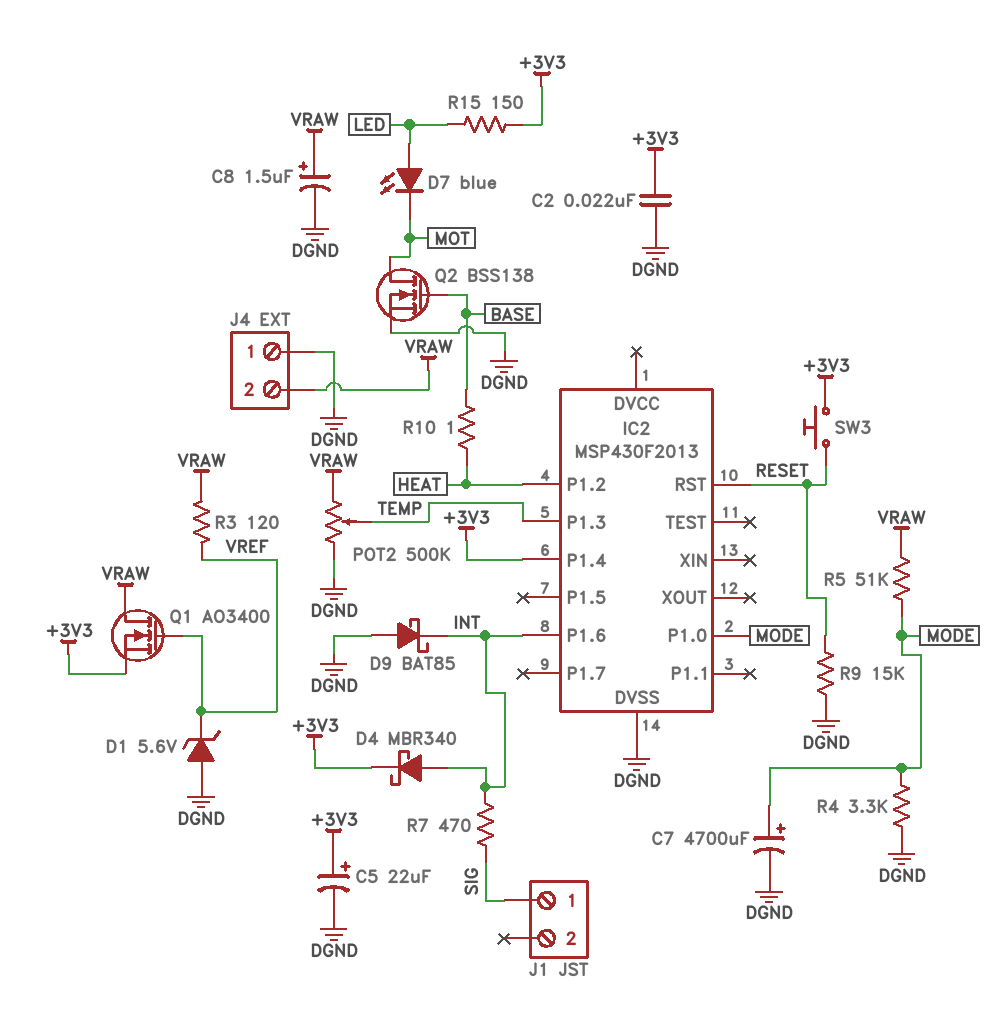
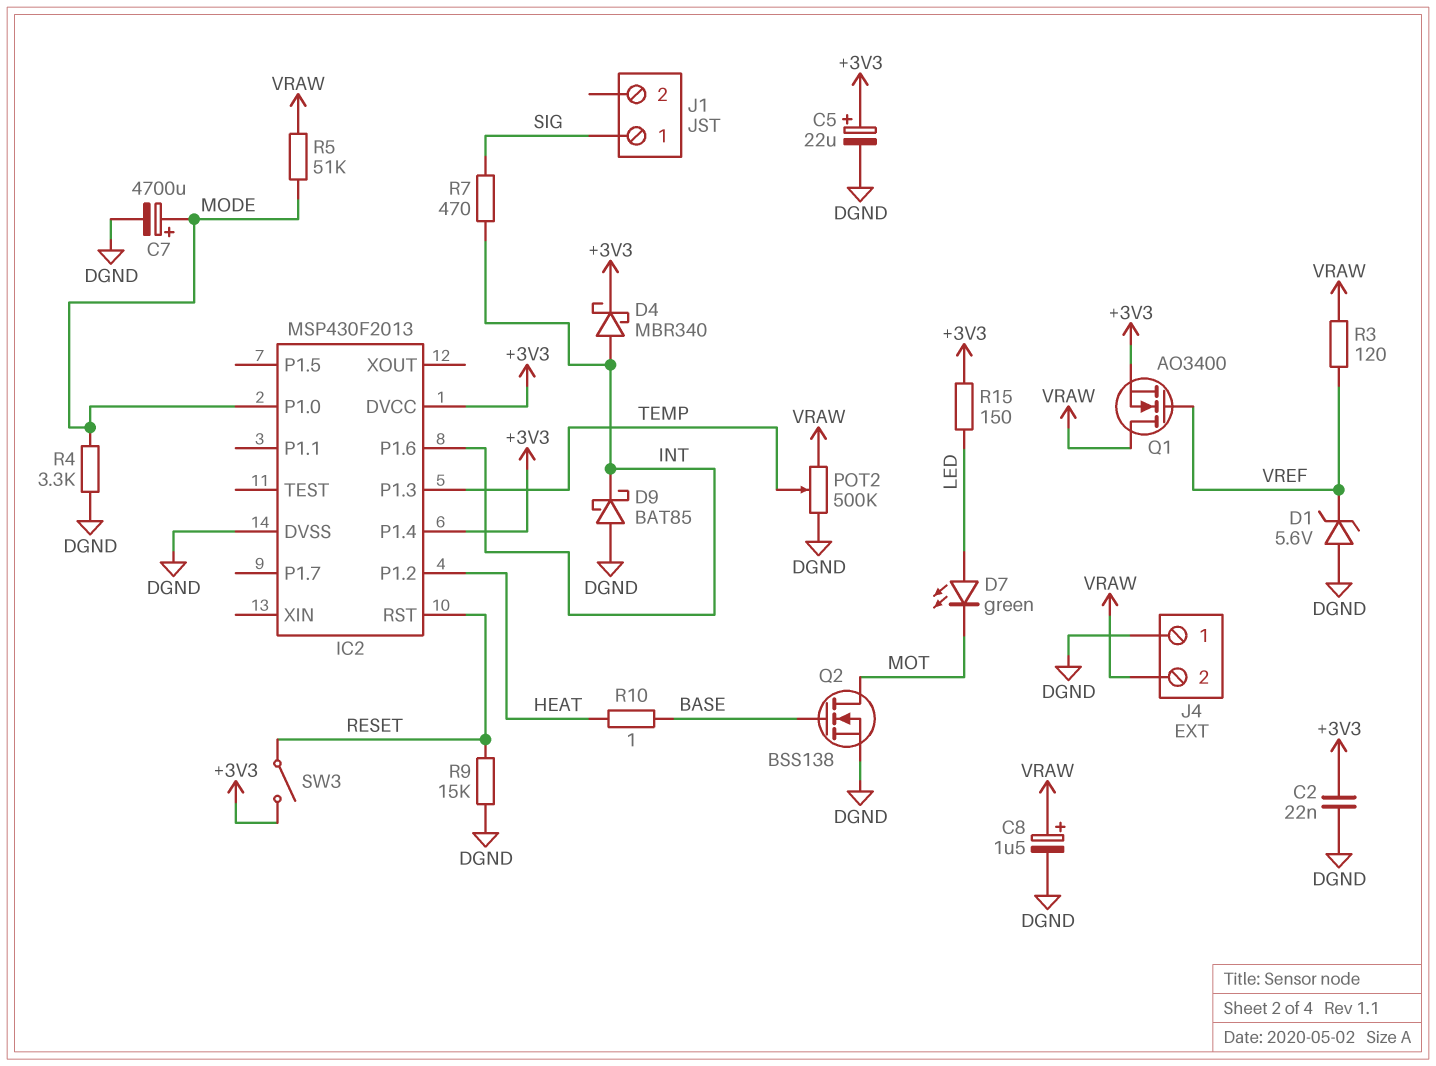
D7: LED blue (A LED, K MOT) -> LED green (A LED, K MOT)
IC2 pin DVCC: none -> +3V3
SW3: button (+3V3, RESET) -> switch (+3V3, RESET)

